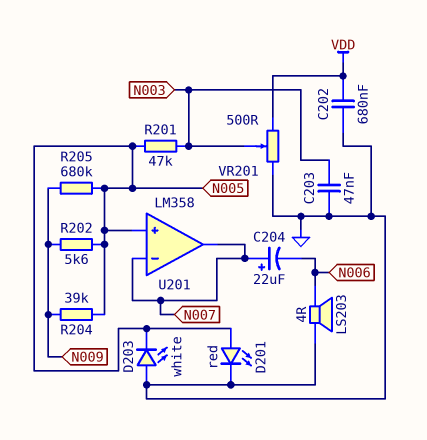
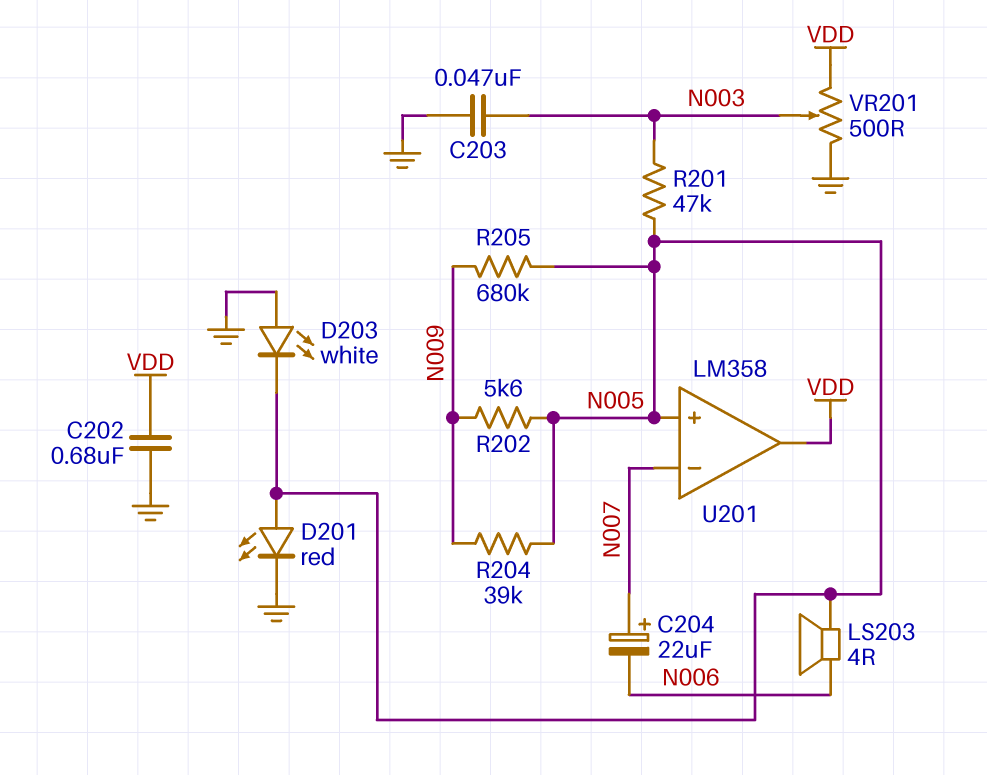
LS203: speaker 4R (GND, N006) -> speaker 4R (N005, N006)
U201 pin out: N007 -> VDD

